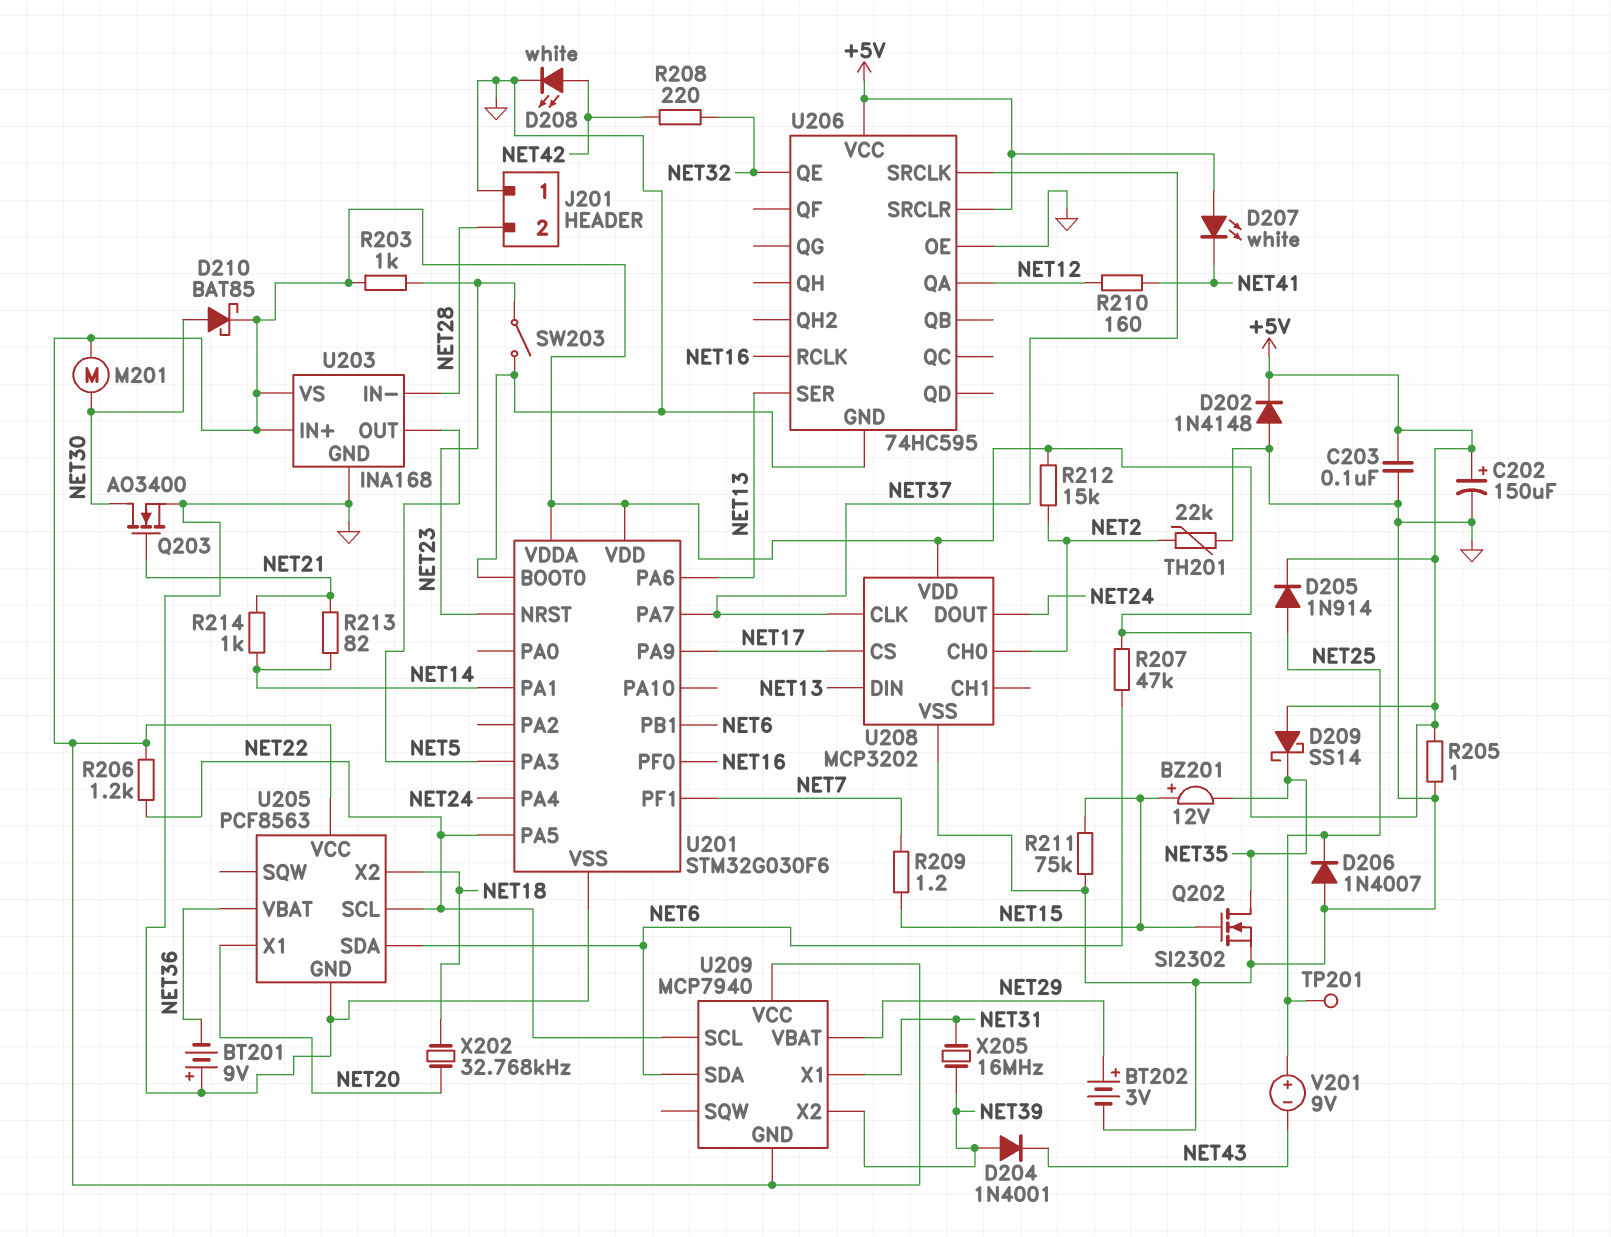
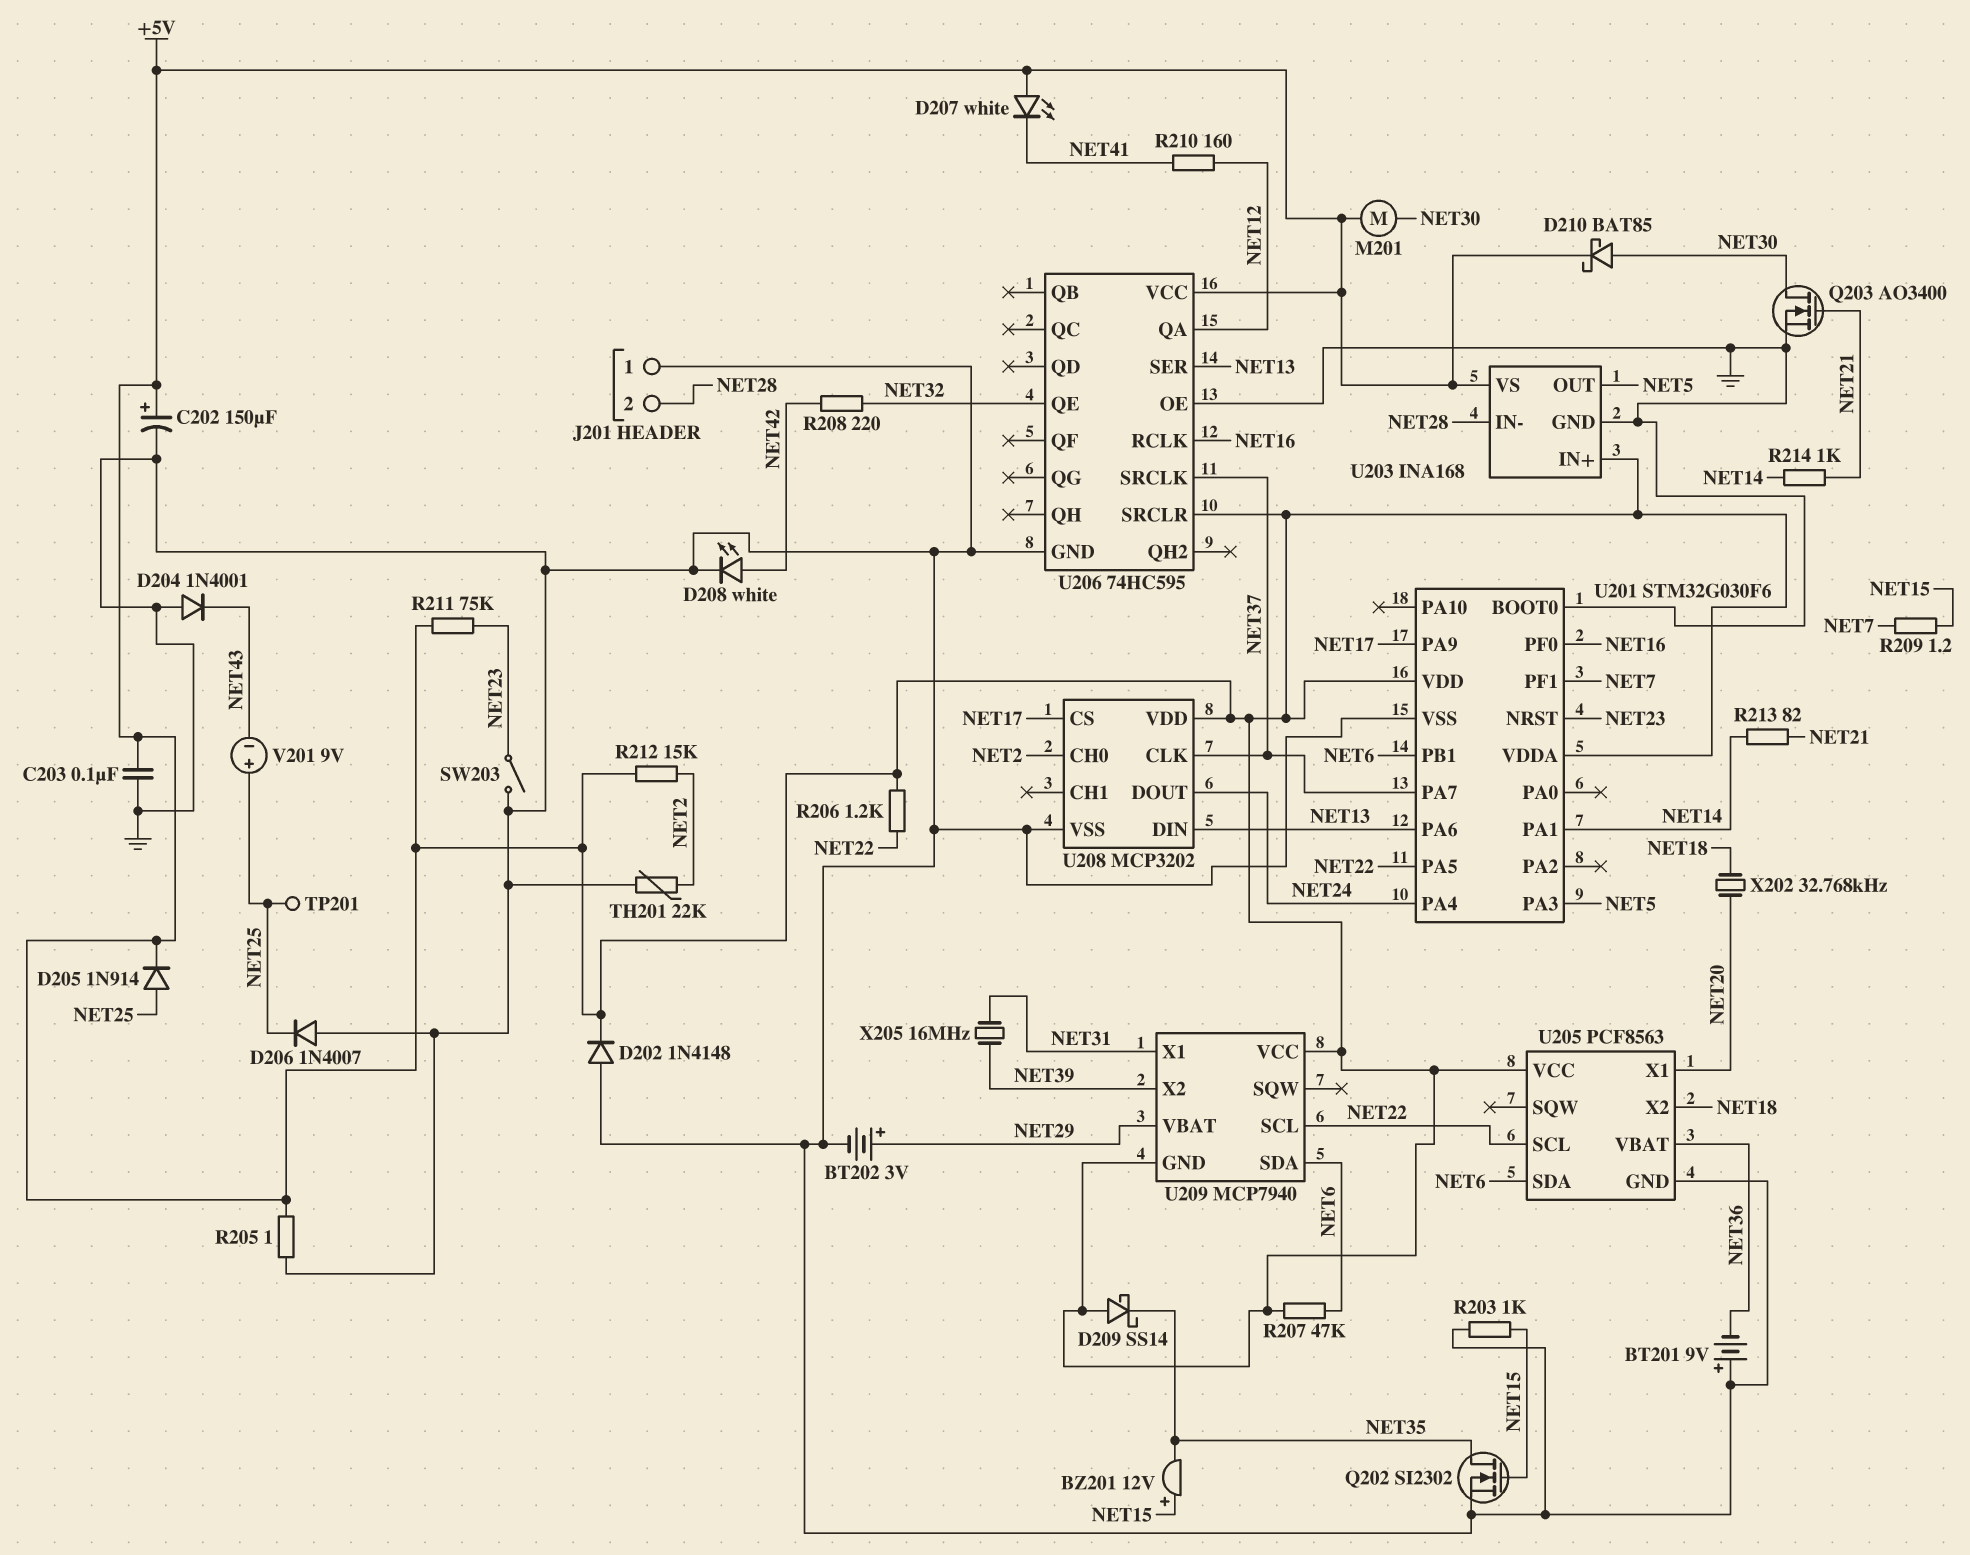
D204: diode 1N4001 (A NET39, K NET43) -> diode 1N4001 (A GND, K NET43)
R203: 1k (+5V, NET23) -> 1k (GND, NET15)
R211: 75k (GND, NET15) -> 75k (+5V, NET23)

